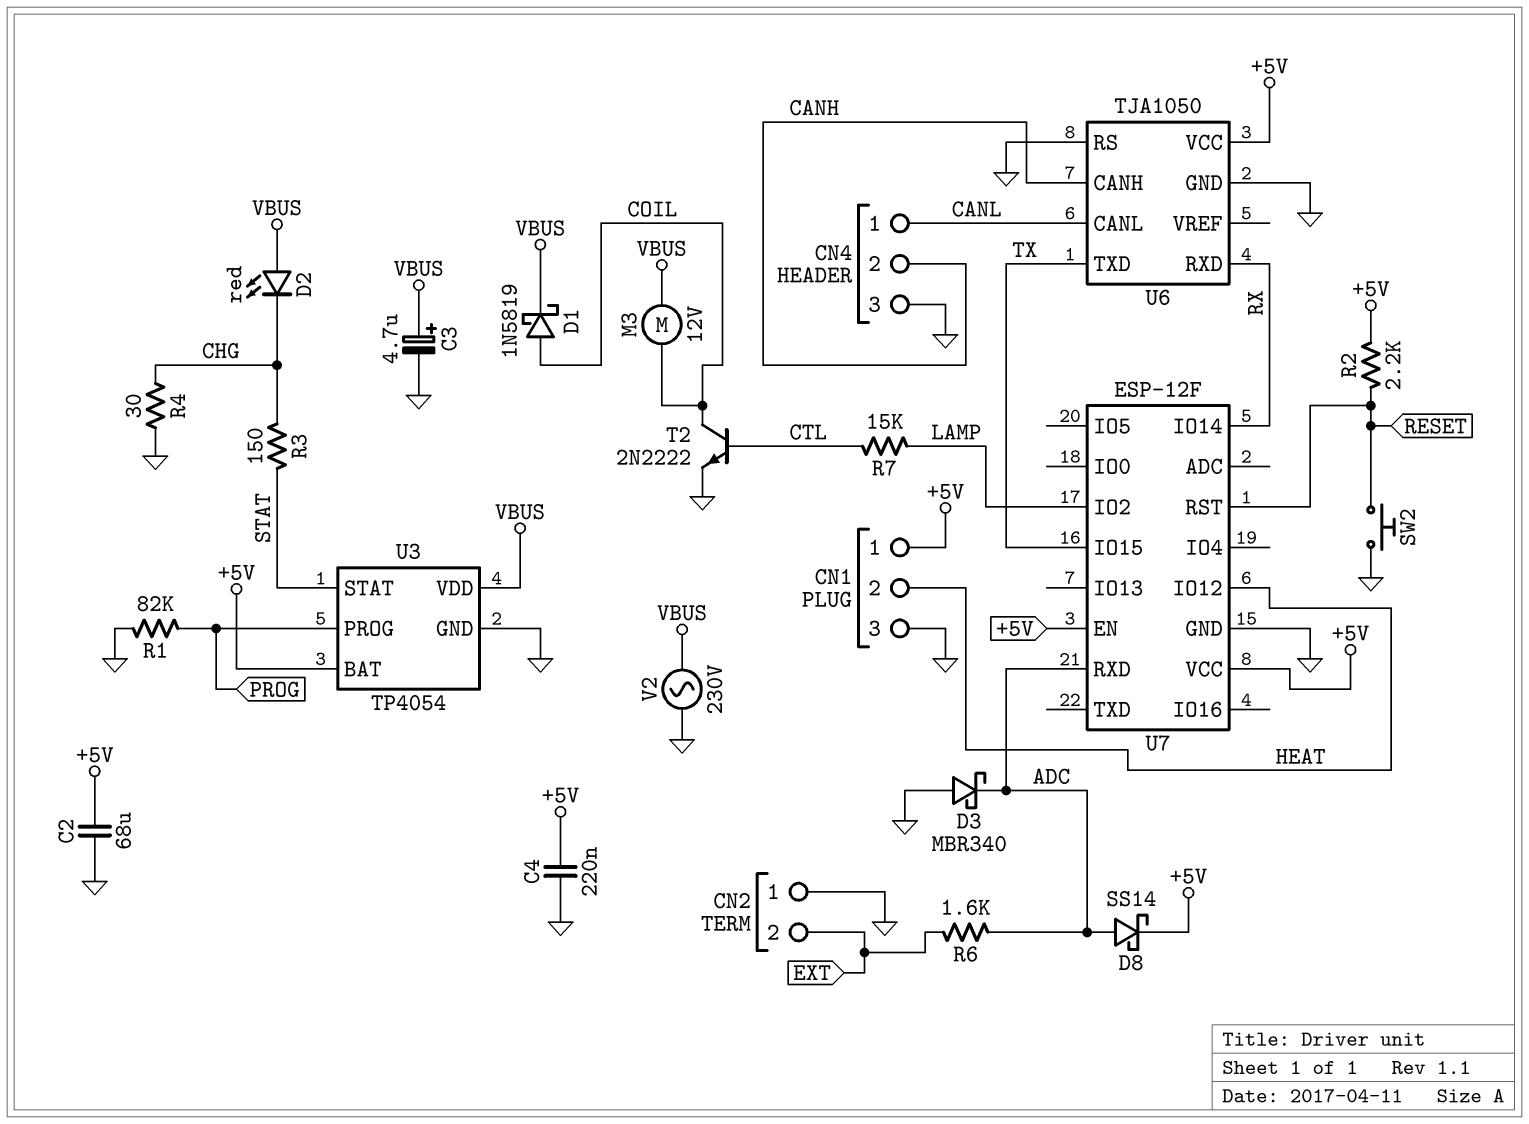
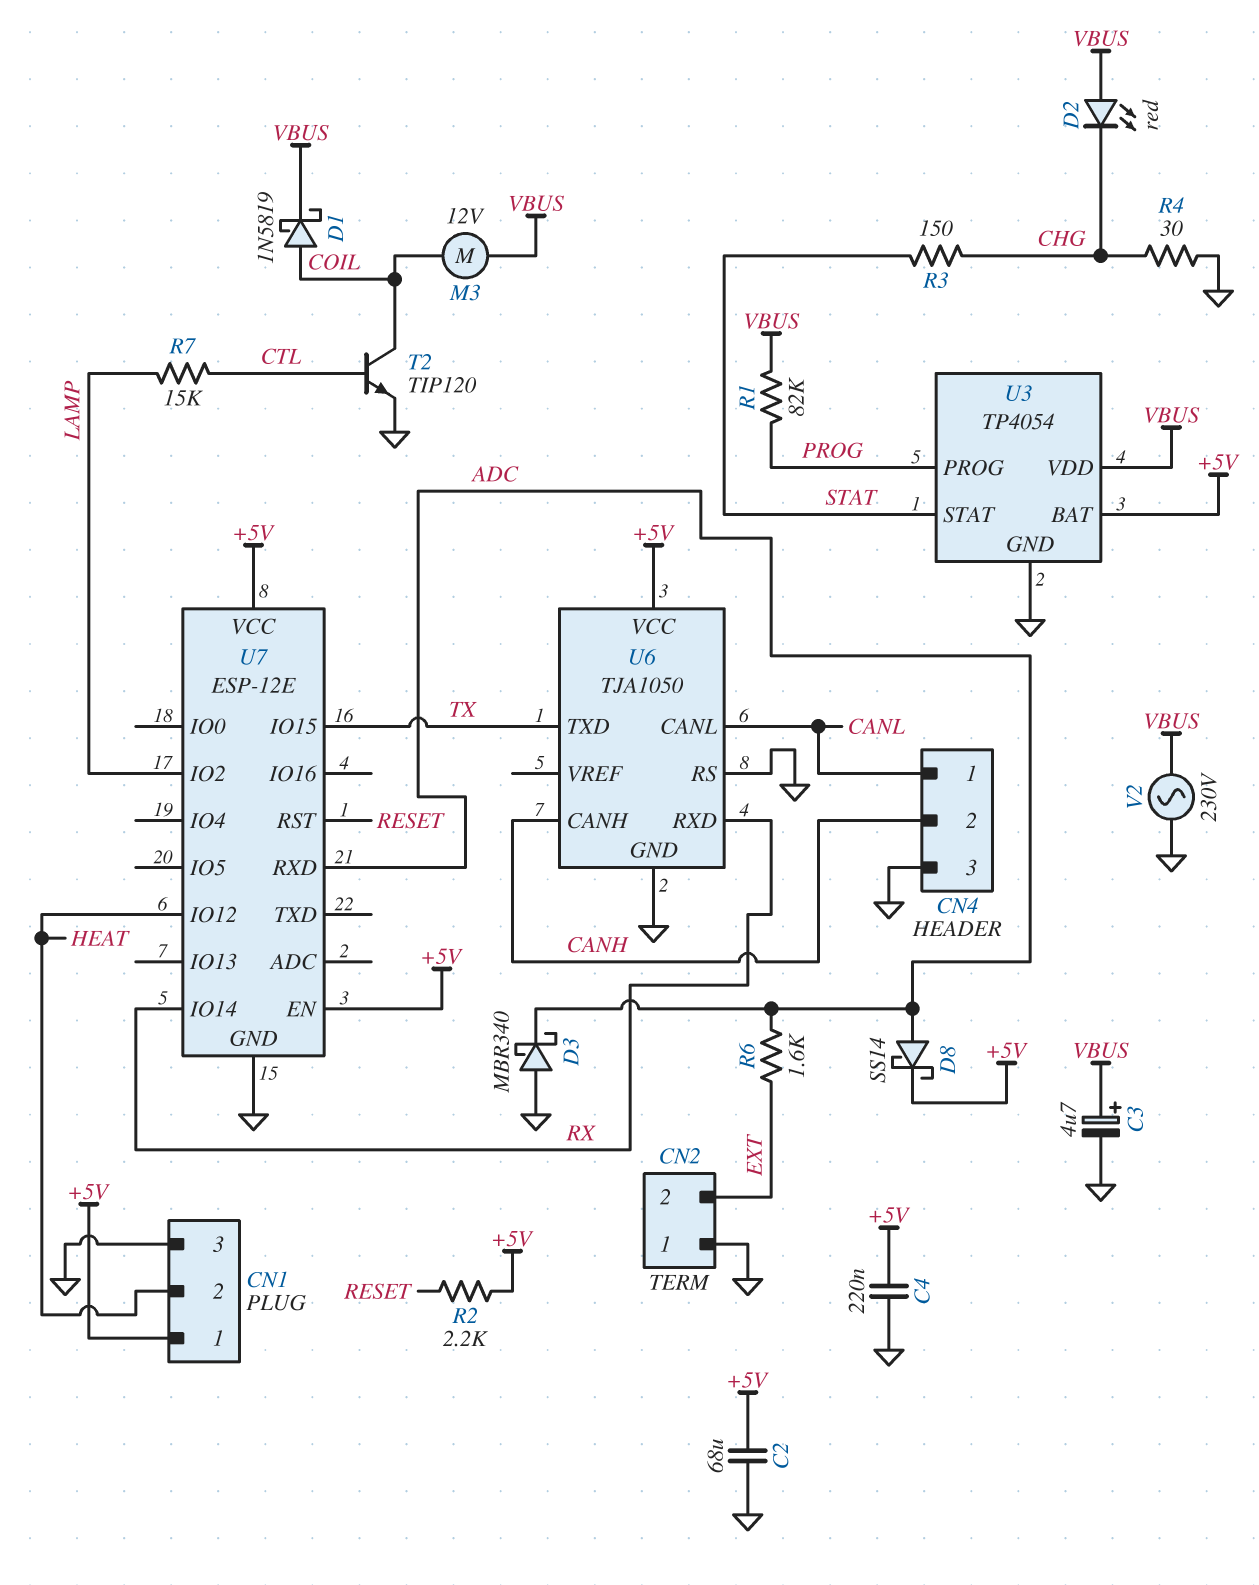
R1: 82k (GND, PROG) -> 82k (PROG, VBUS)
SW2: button (GND, RESET) -> none
T2: NPN 2N2222 (B CTL, C COIL, E GND) -> NPN TIP120 (B CTL, C COIL, E GND)
U7: ESP-12F -> ESP-12E

